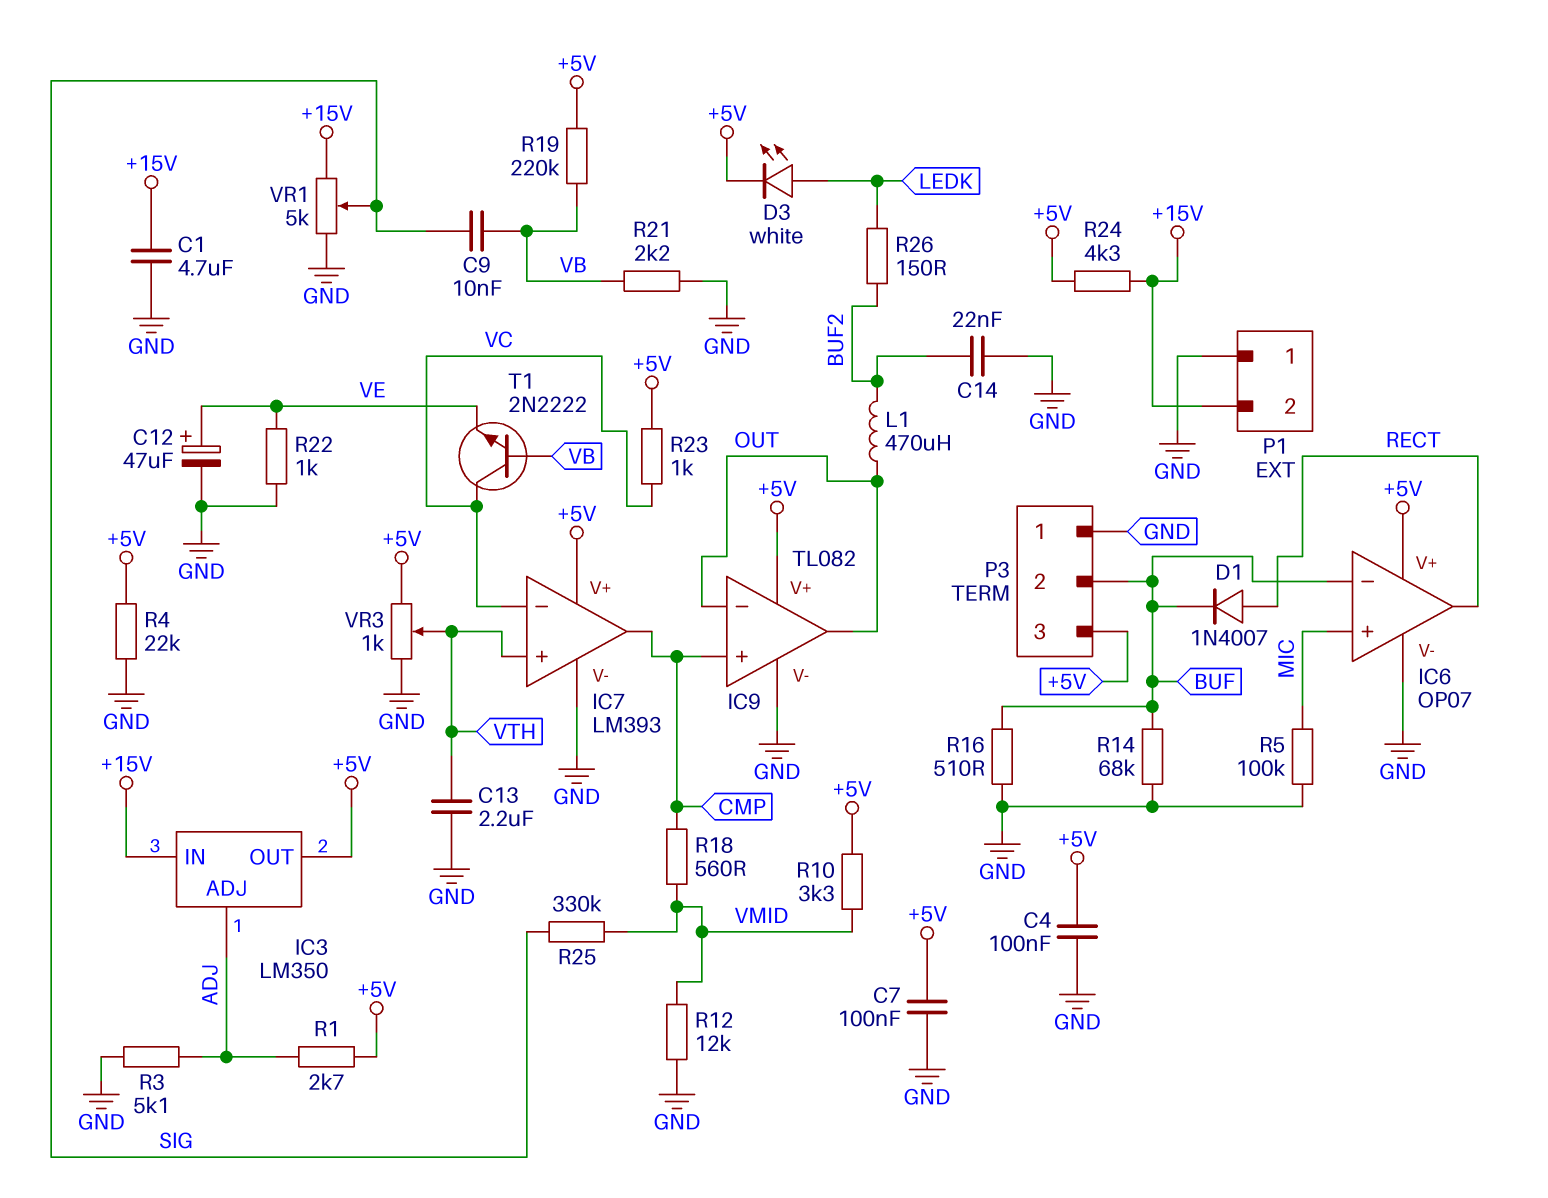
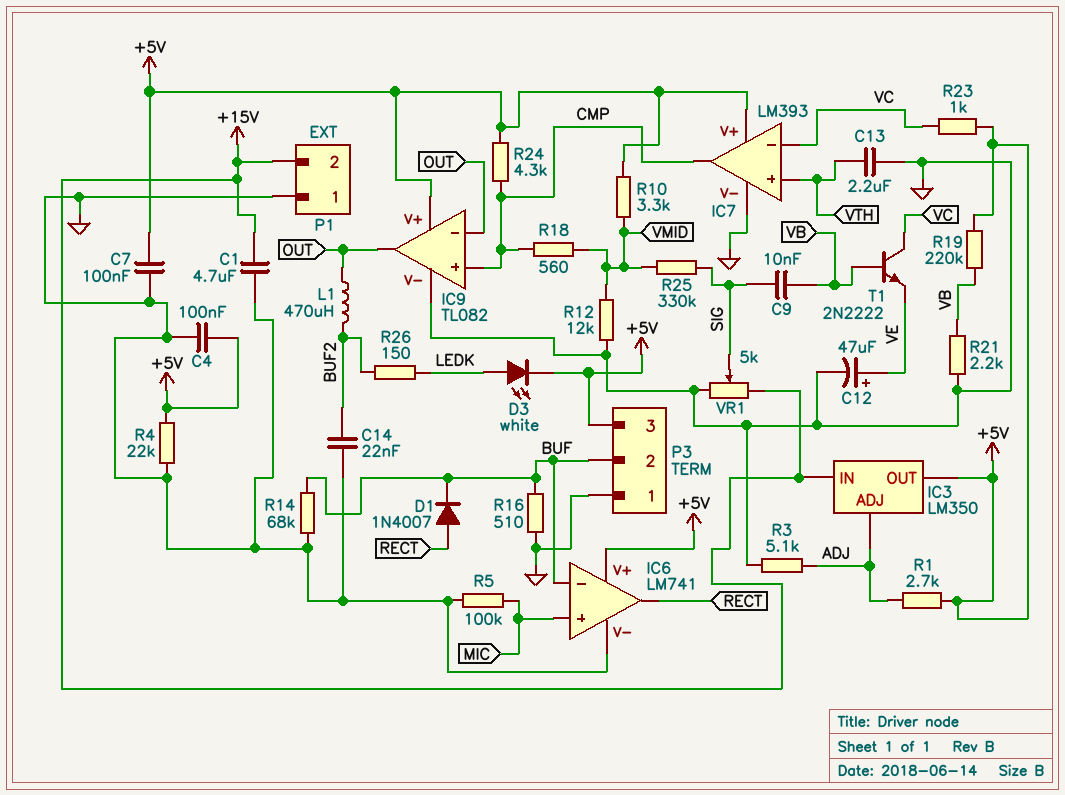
IC6: OP07 -> LM741
R22: 1k (GND, VE) -> none
R24: 4.3k (+5V, +15V) -> 4.3k (+5V, CMP)
VR3: 1k (+5V, GND, wiper VTH) -> none

